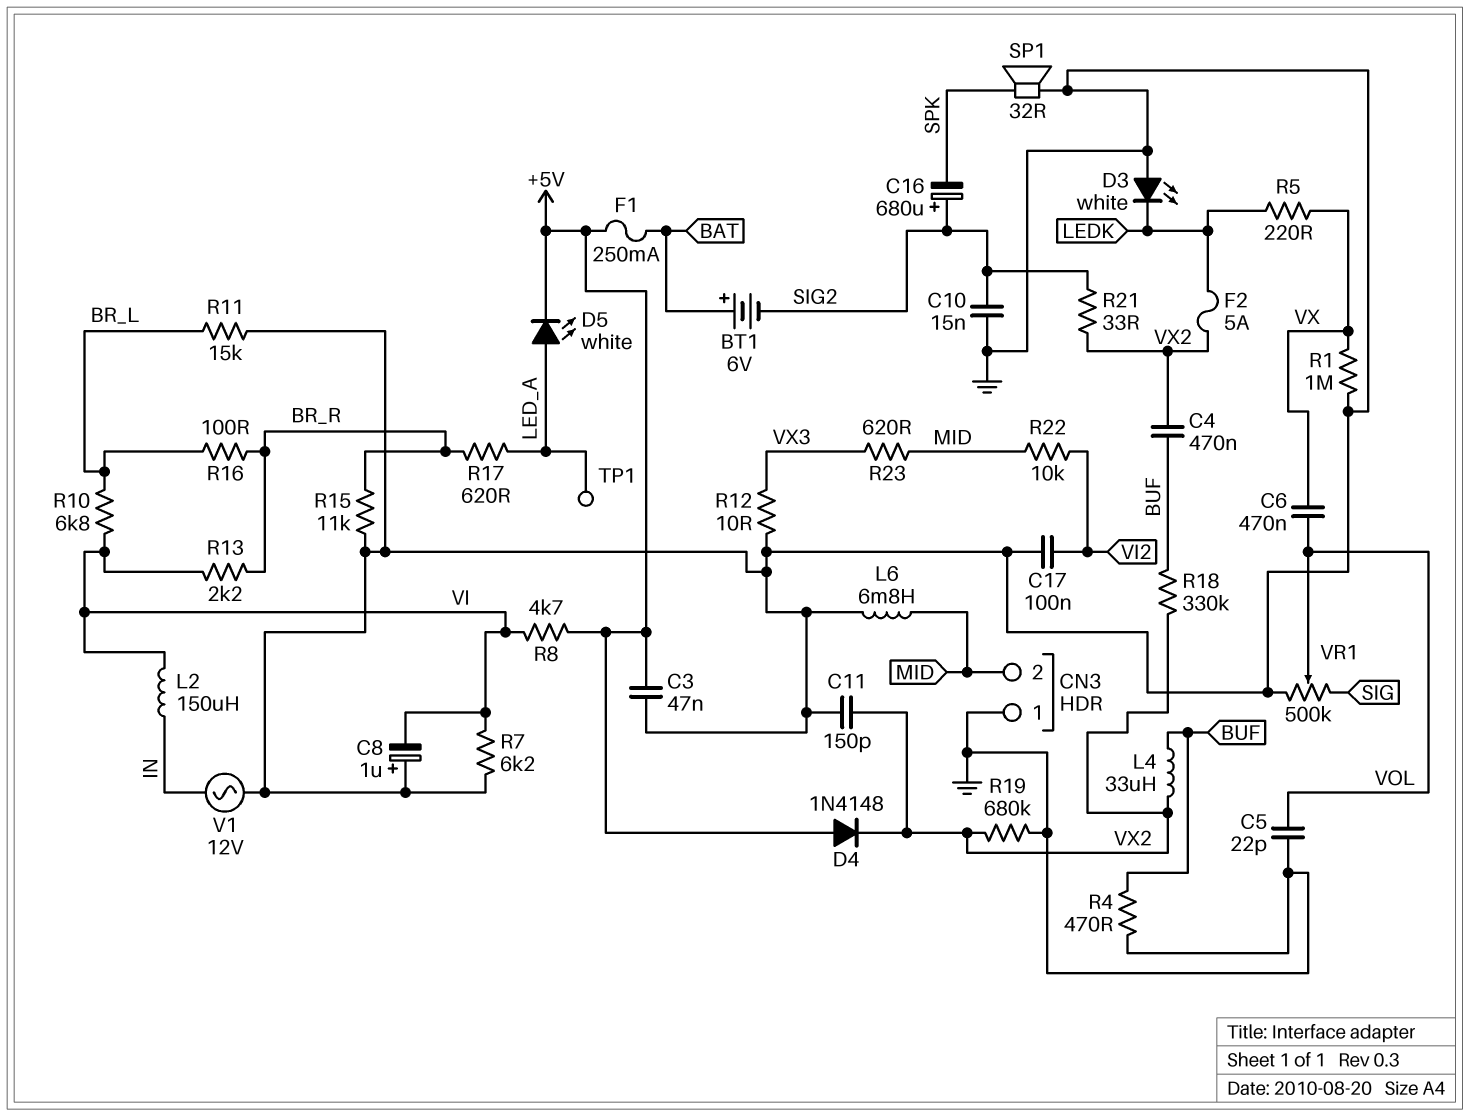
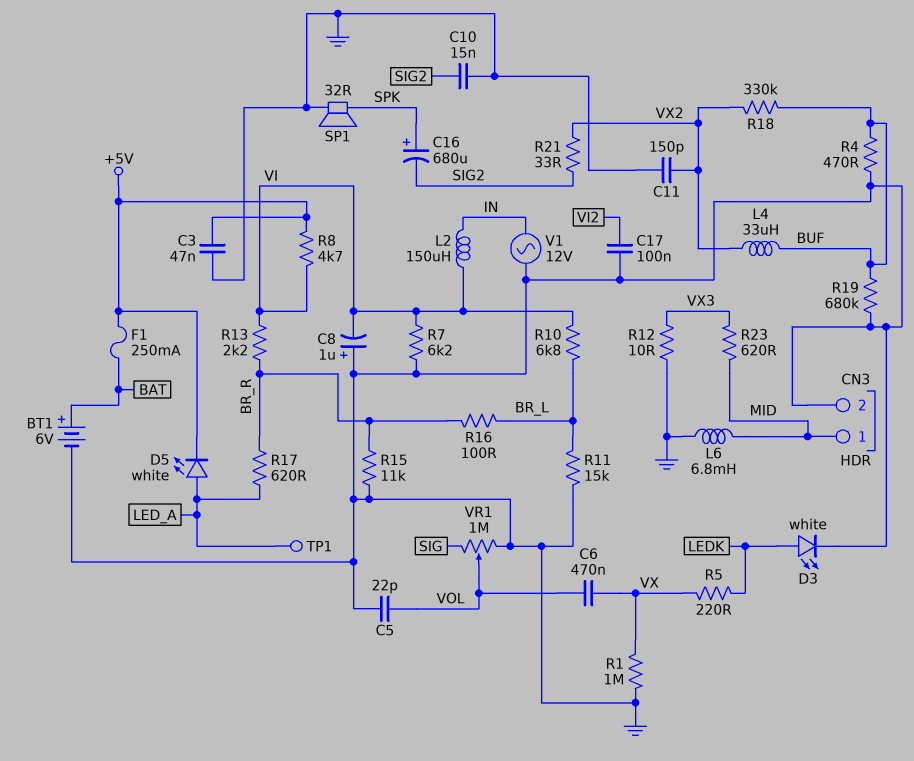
BT1: 6V (plus BAT, minus SIG2) -> 6V (plus BAT, minus GND)
C4: 470nF (BUF, VX2) -> none
C16: 680uF (plus SIG2, minus SPK) -> 680uF (plus SPK, minus SIG2)
CN3 pin 1: GND -> MID
CN3 pin 2: MID -> GND
D3: LED white (A GND, K LEDK) -> LED white (A LEDK, K GND)
D4: diode 1N4148 (A +5V, K VX2) -> none
F2: 5A (LEDK, VX2) -> none
R19: 680k (GND, VX2) -> 680k (BUF, GND)
R22: 10k (MID, VI2) -> none
VR1: 500k (GND, SIG, wiper VOL) -> 1M (GND, SIG, wiper VOL)

